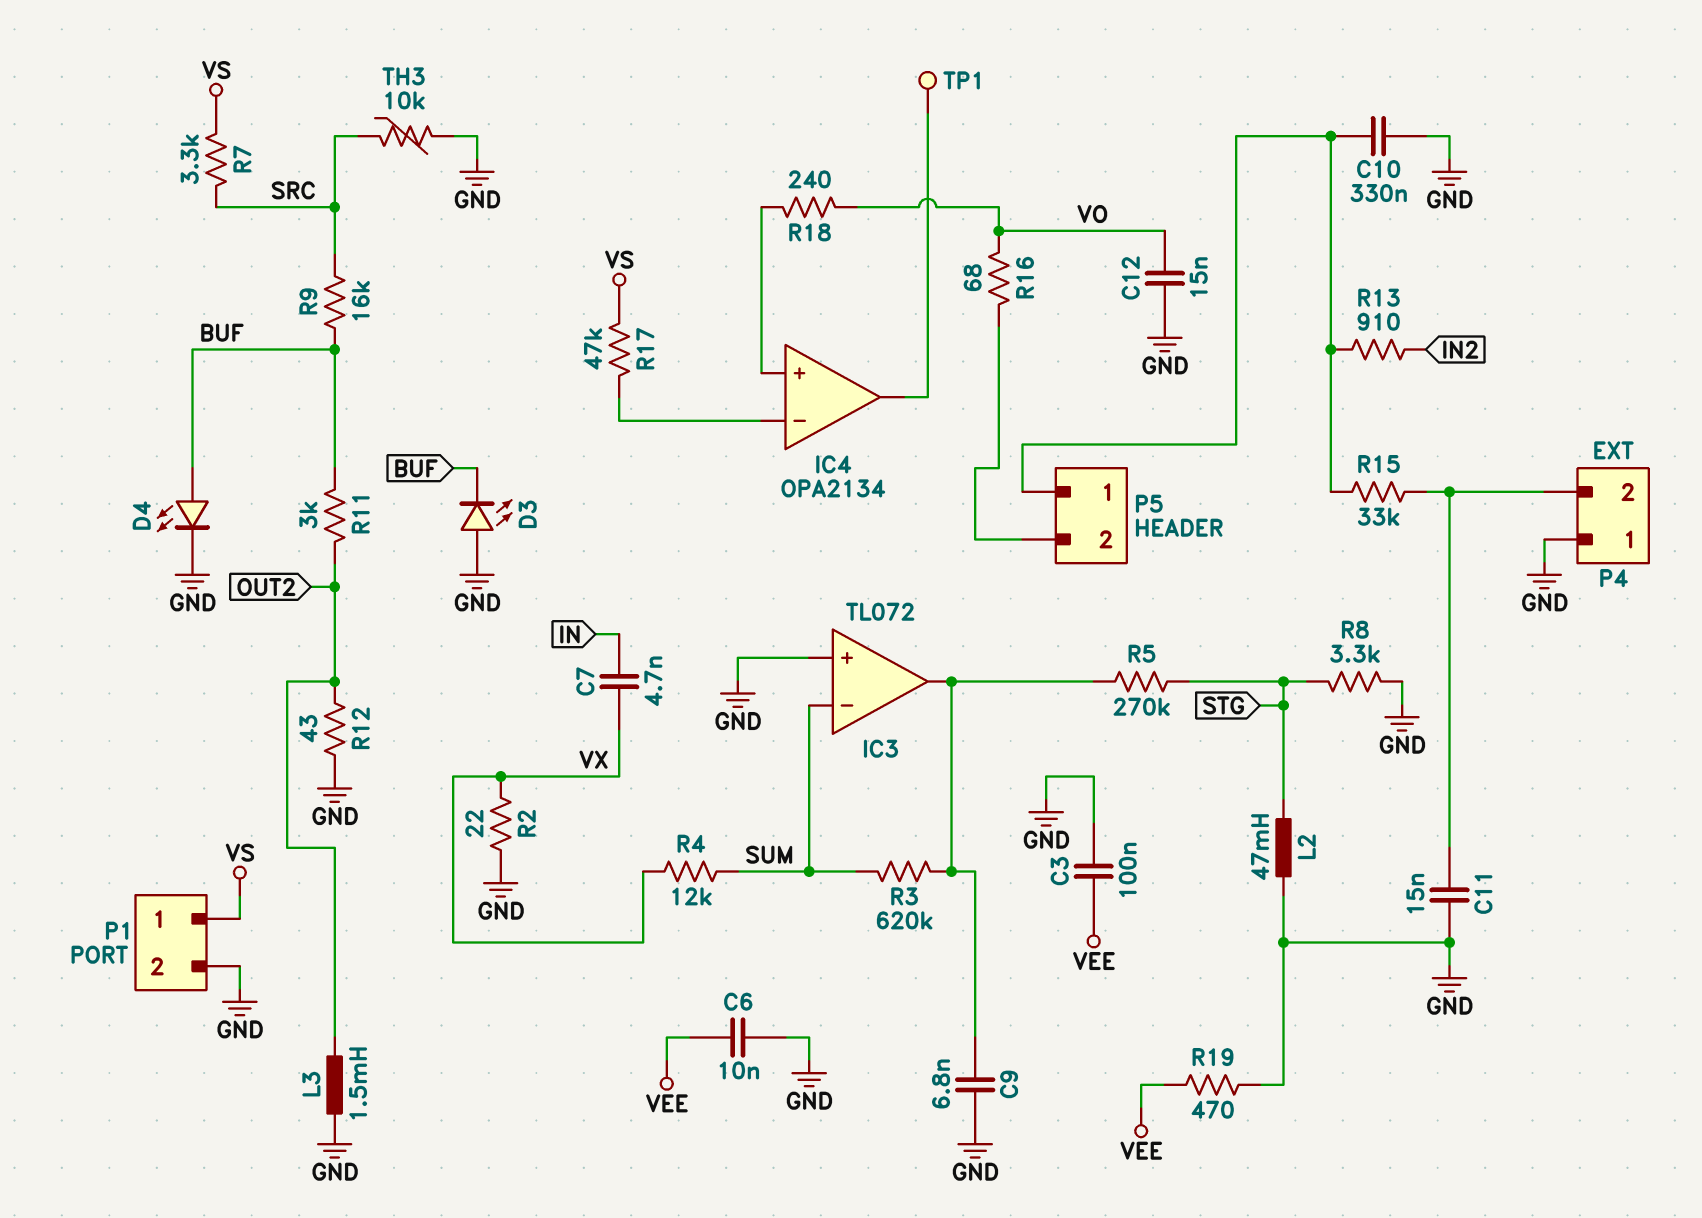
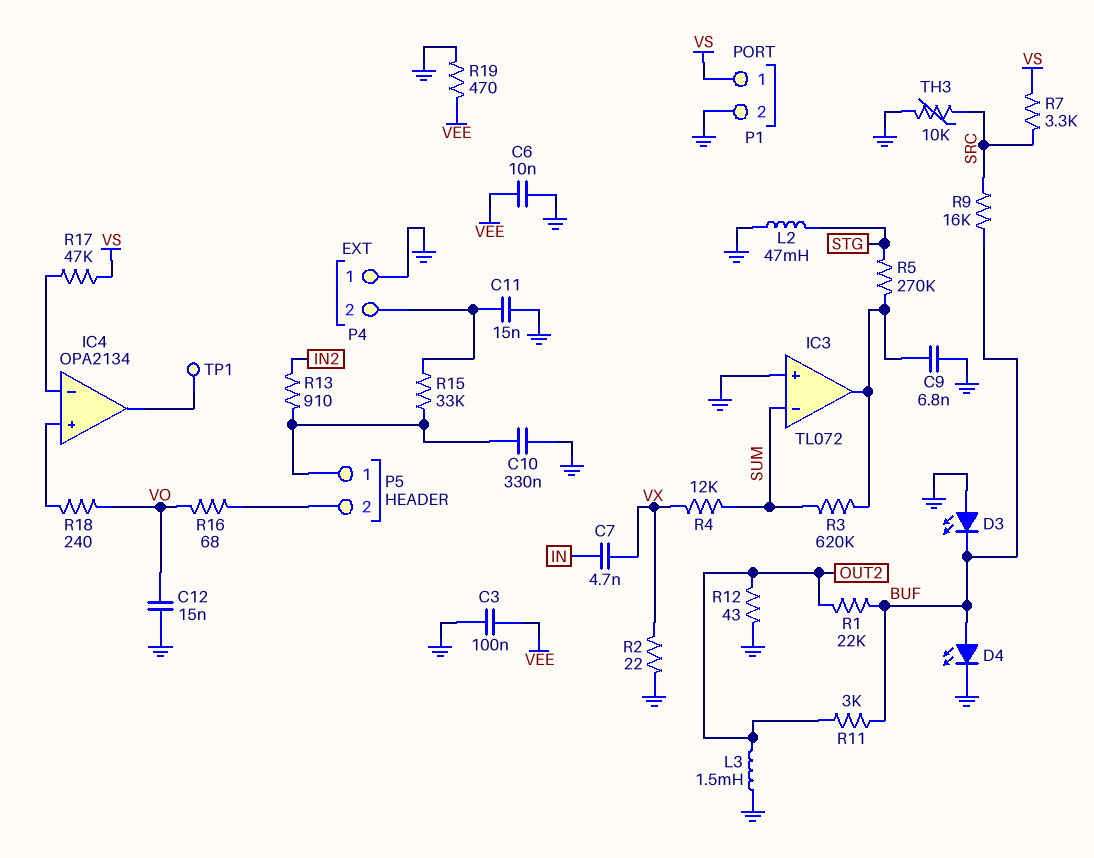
R1: none -> 22k (BUF, OUT2)
R8: 3.3k (GND, STG) -> none

